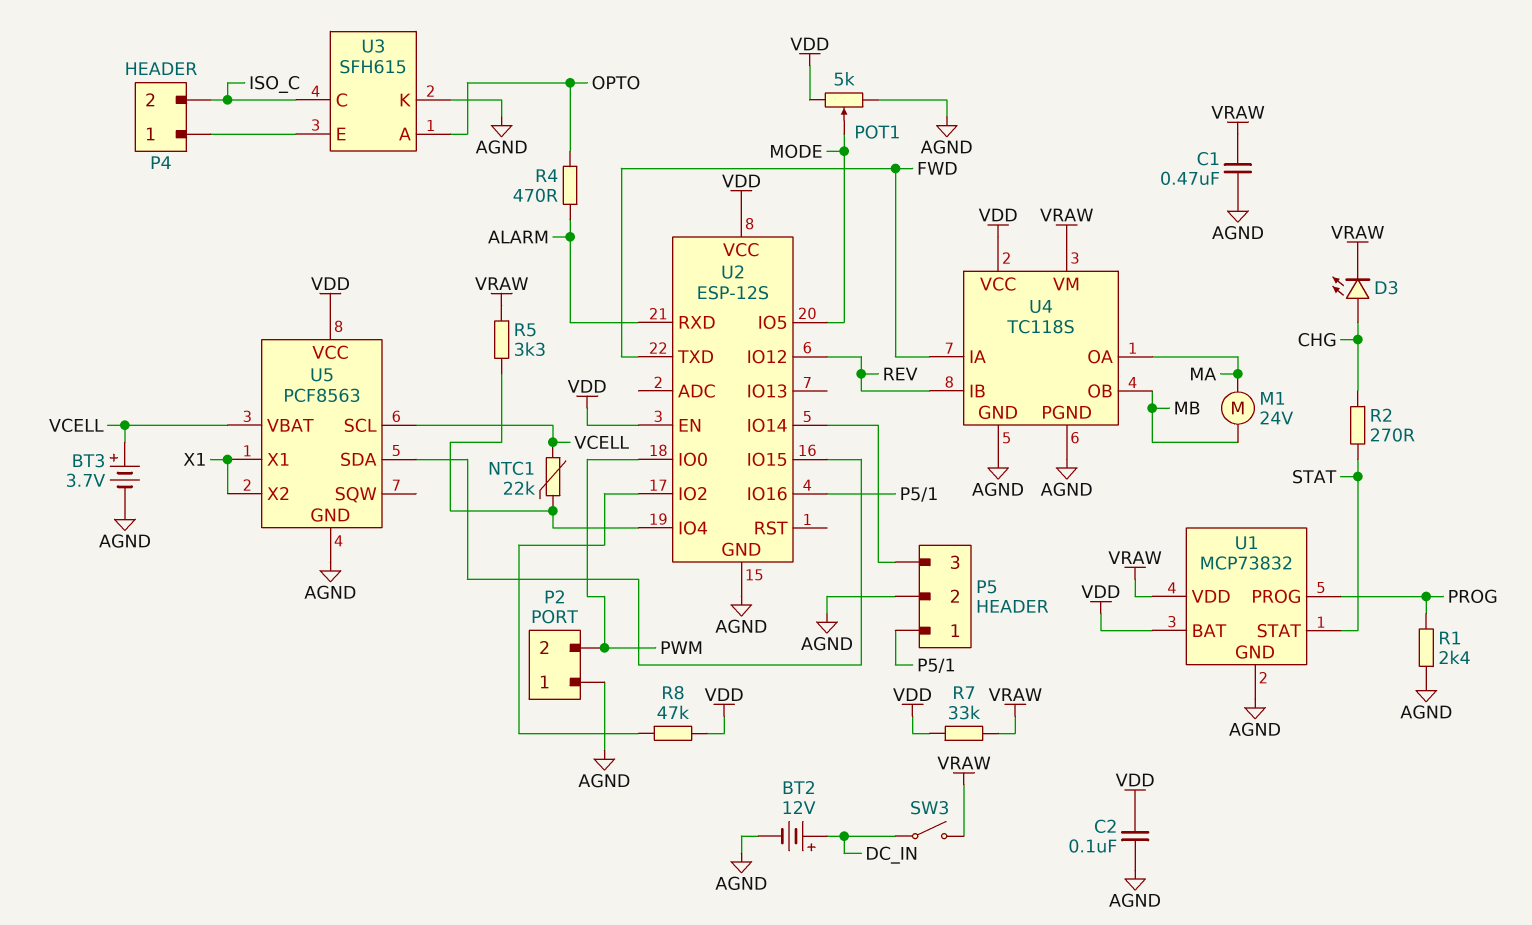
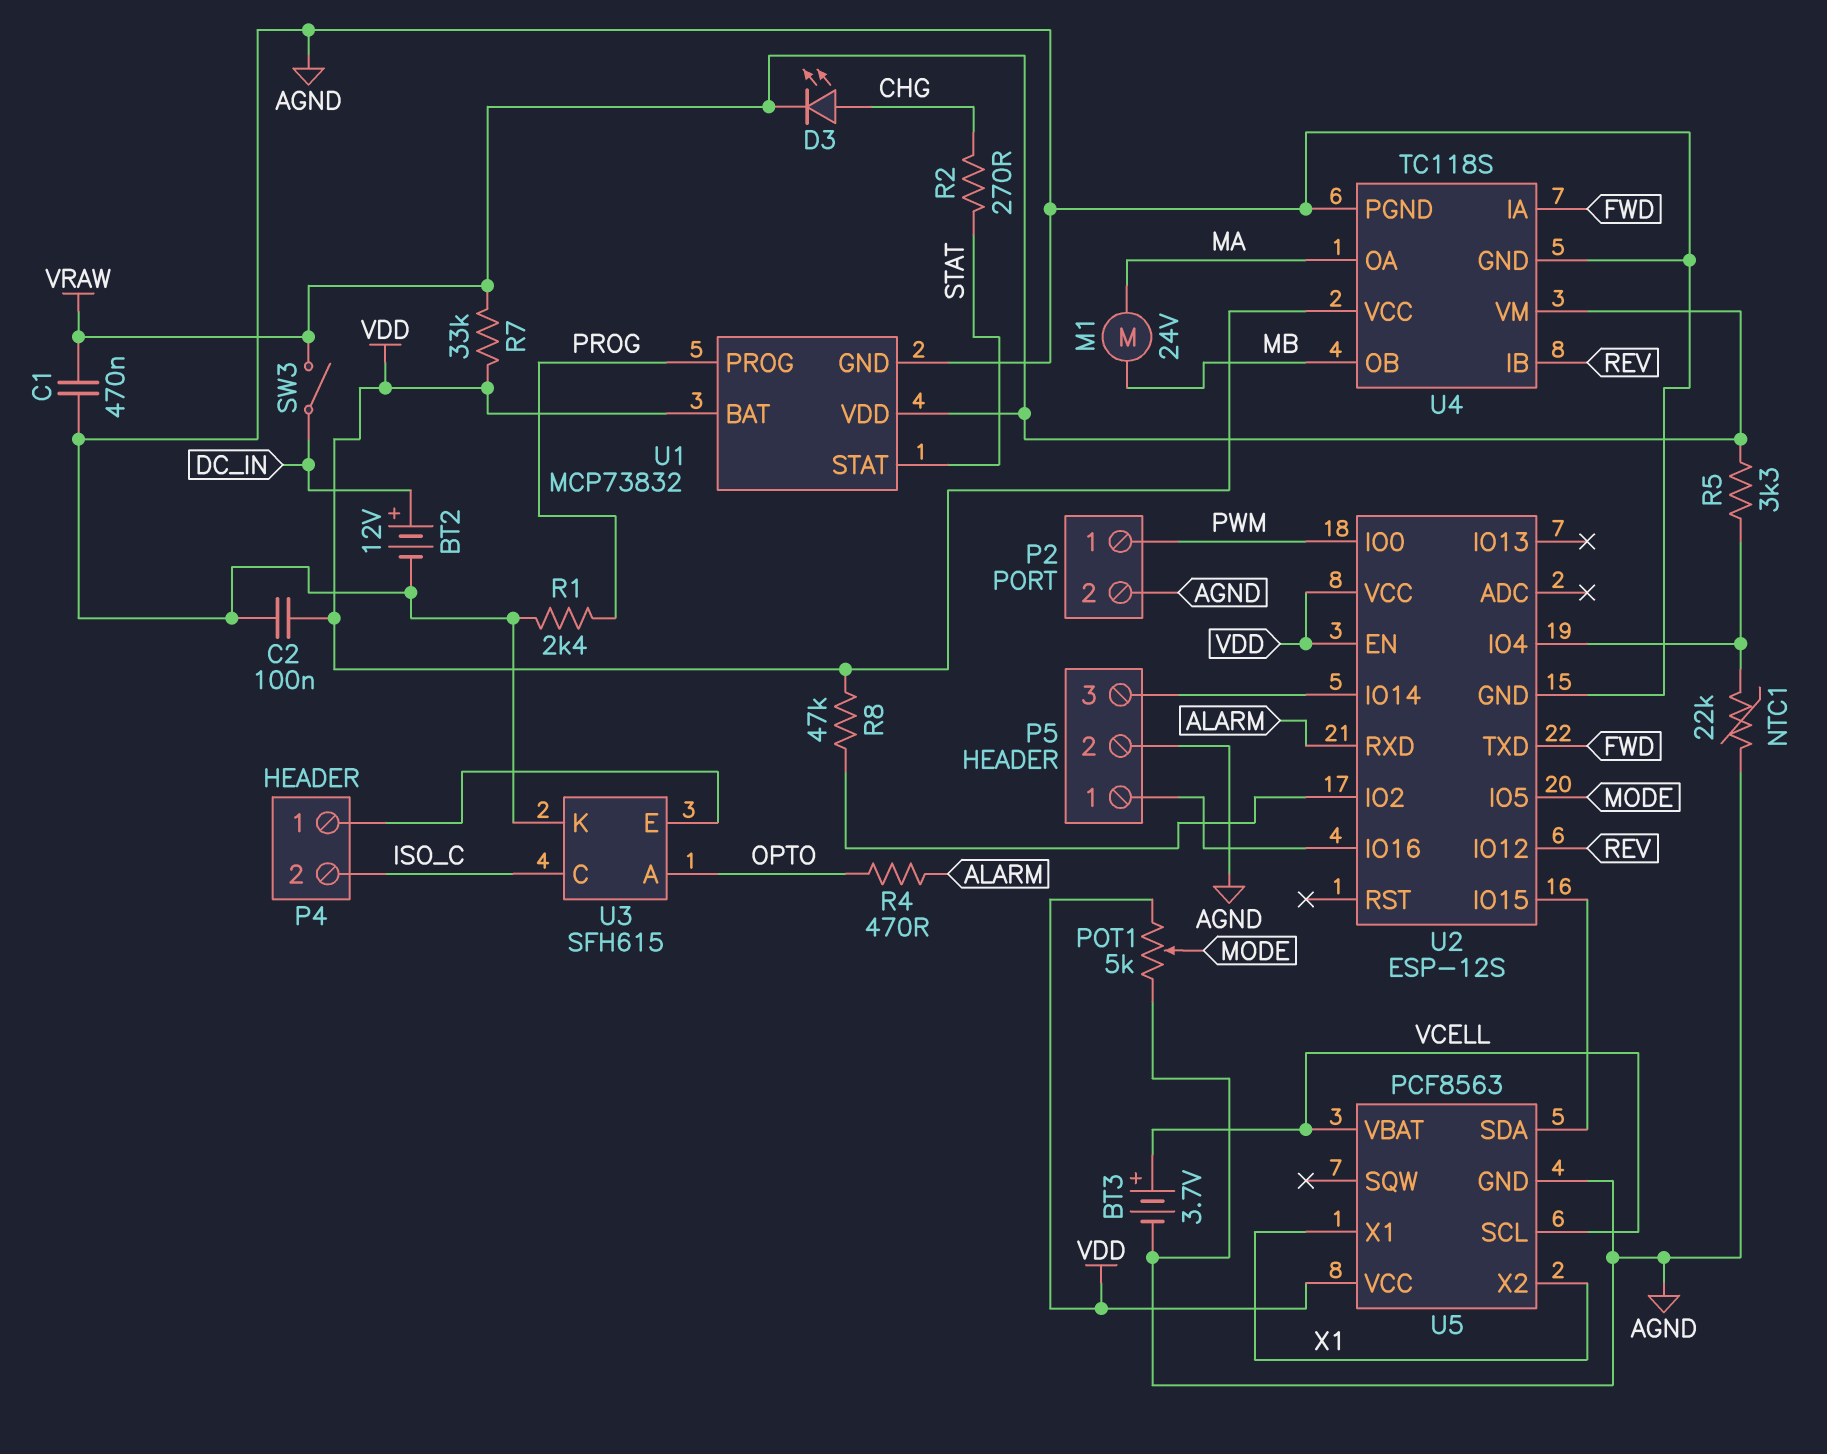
NTC1: 22k (U2/IO4, VCELL) -> 22k (AGND, U2/IO4)
P2 pin 1: AGND -> PWM
P2 pin 2: PWM -> AGND

